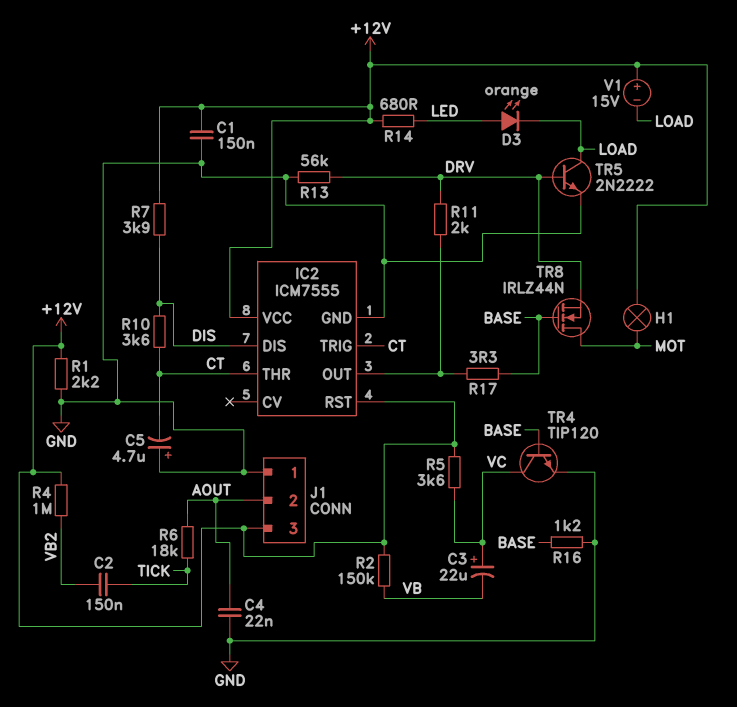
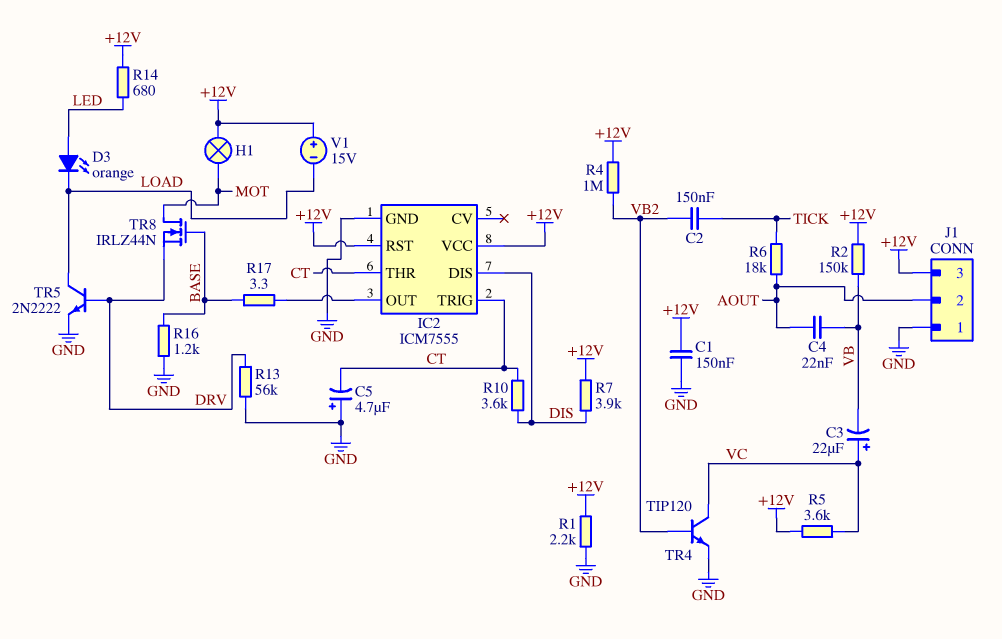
C4: 22nF (AOUT, GND) -> 22nF (AOUT, VB)
R11: 2k (DRV, IC2/OUT) -> none
TR4: NPN TIP120 (B BASE, C VC, E GND) -> NPN TIP120 (B VB2, C VC, E GND)

